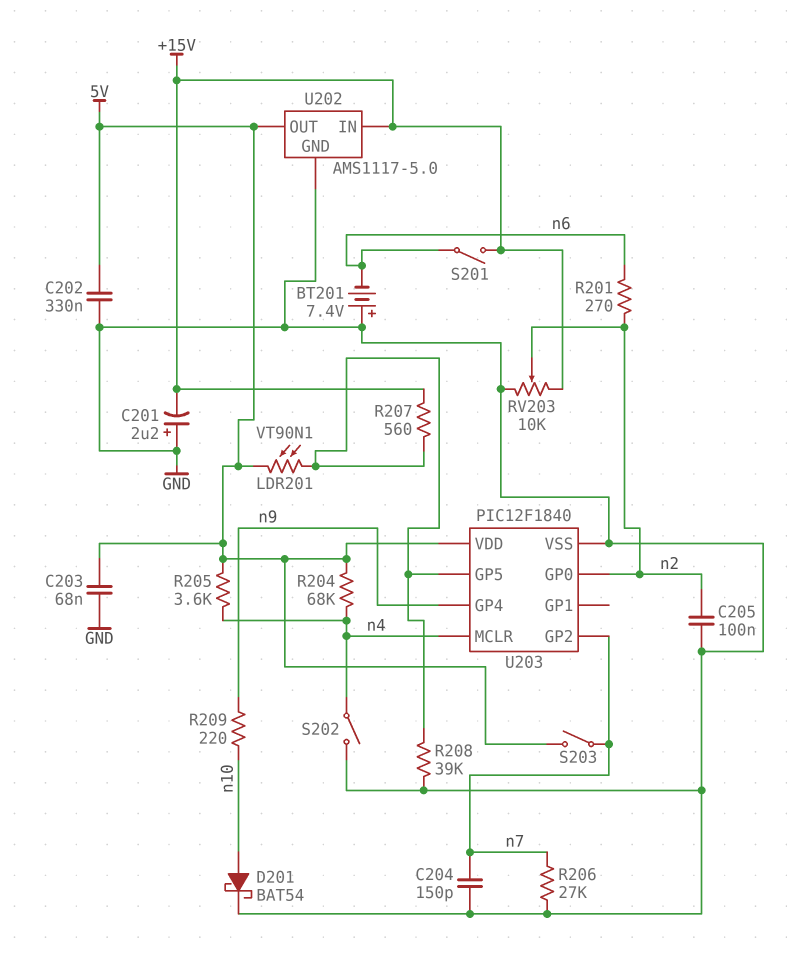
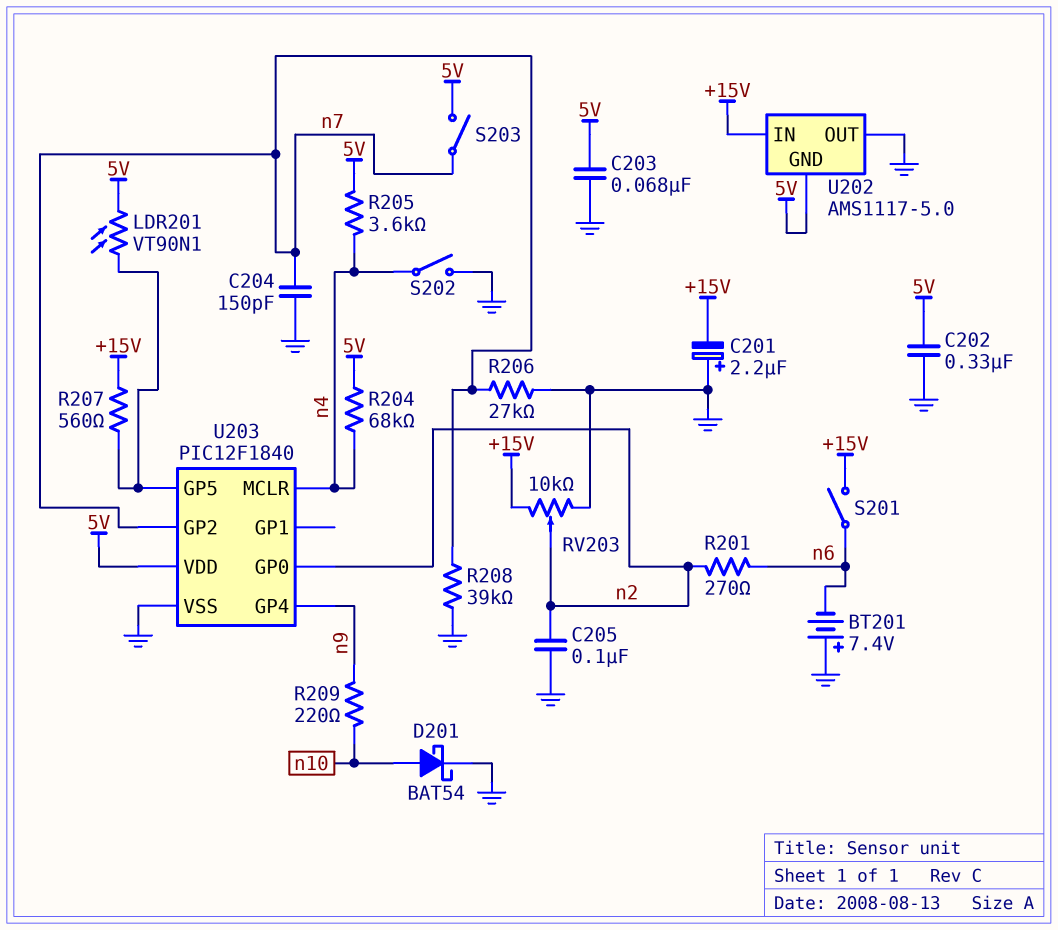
R208: 39k (GND, U203/GP5) -> 39k (GND, n7)
U202 pin GND: GND -> 5V
U202 pin OUT: 5V -> GND

